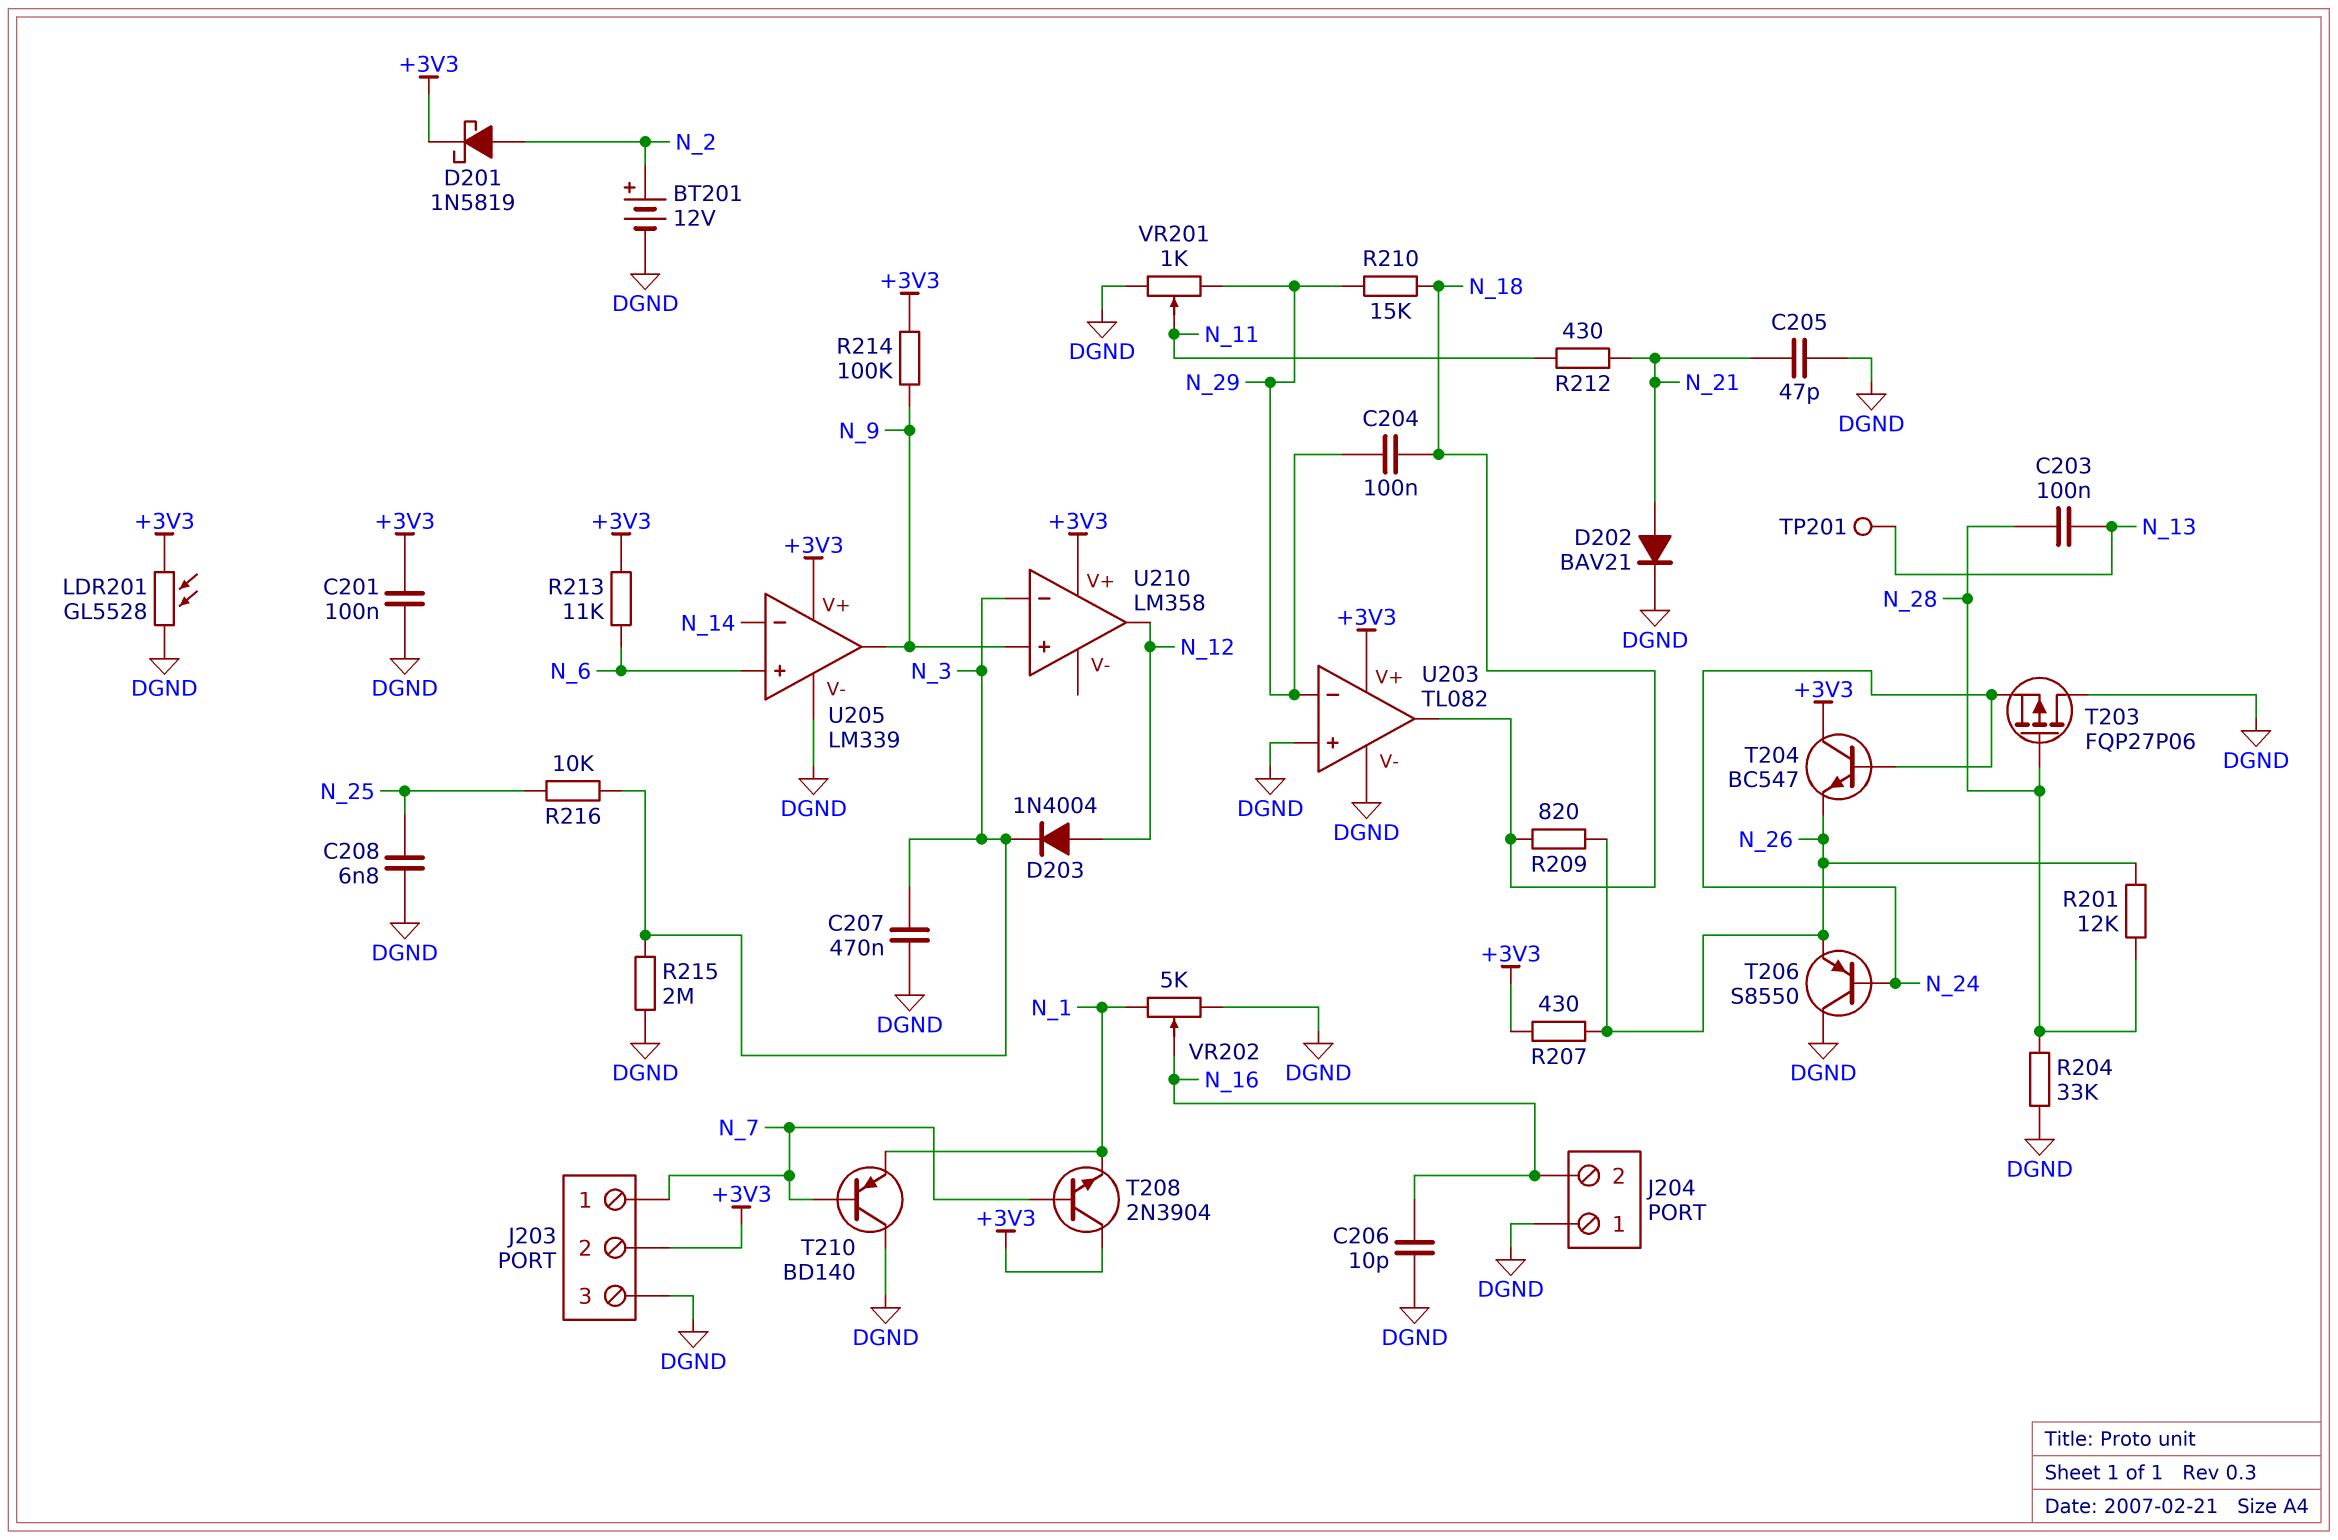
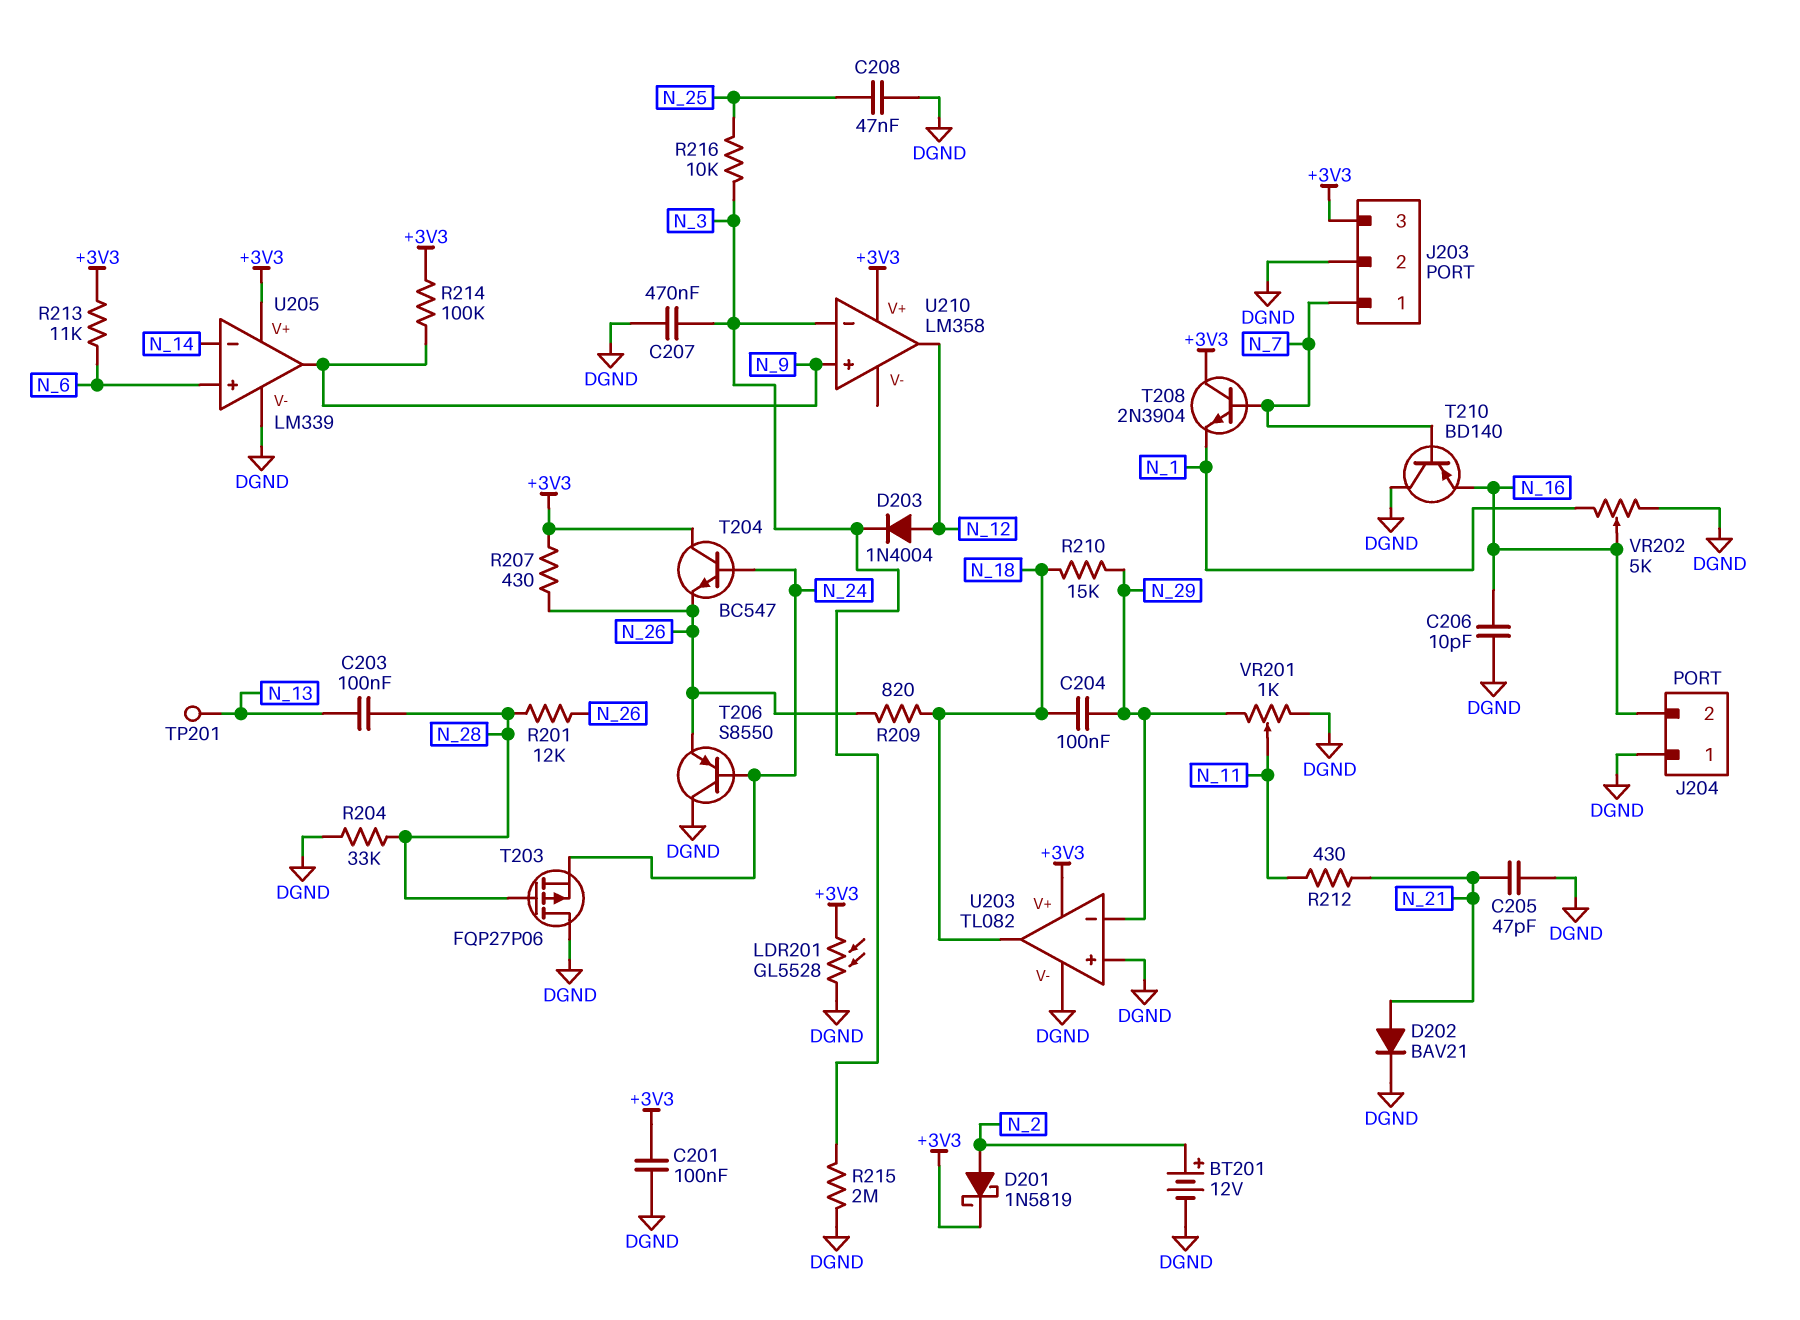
C208: 6.8nF (DGND, N_25) -> 47nF (DGND, N_25)
J203 pin 2: +3V3 -> DGND
J203 pin 3: DGND -> +3V3
T210: PNP BD140 (B N_7, C DGND, E N_1) -> PNP BD140 (B N_7, C DGND, E N_16)

